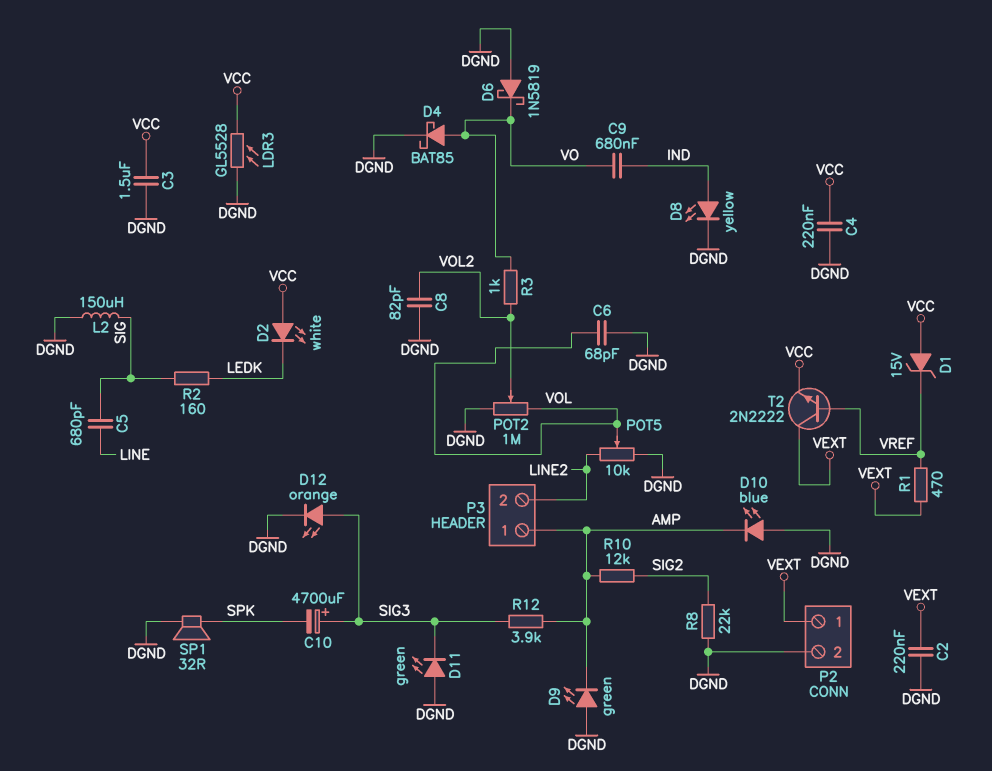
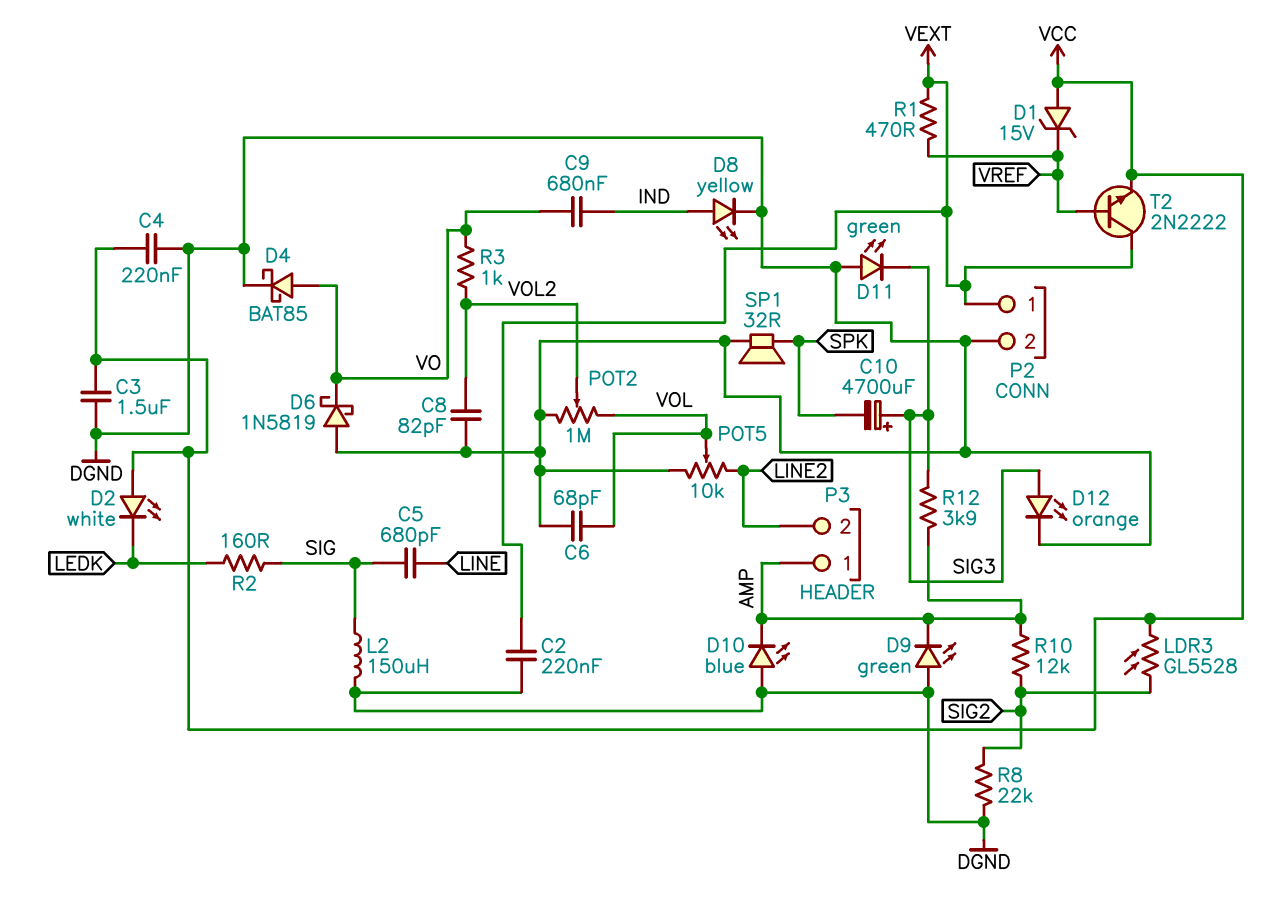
LDR3: GL5528 (DGND, VCC) -> GL5528 (SIG2, VCC)

